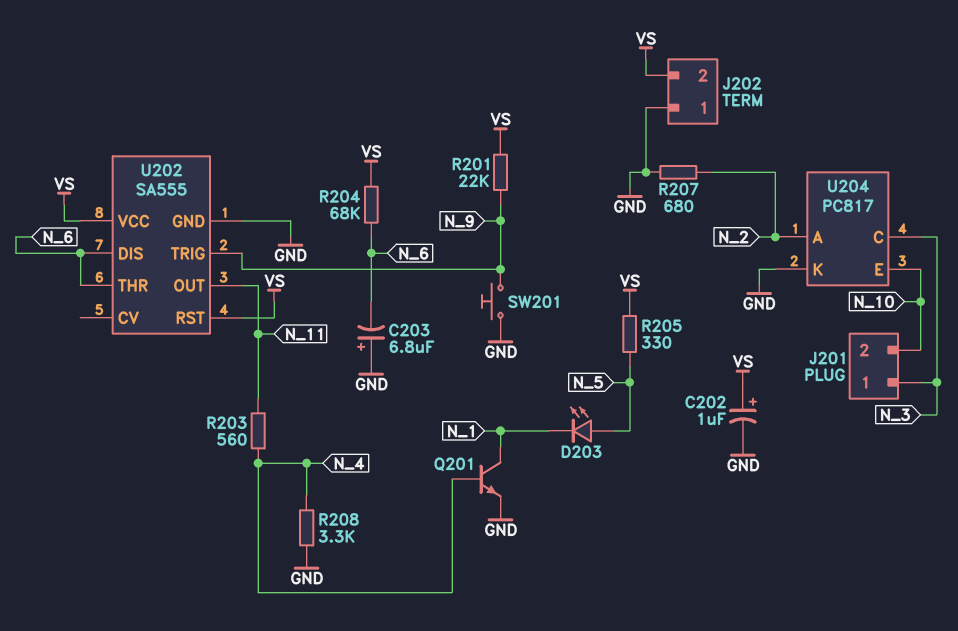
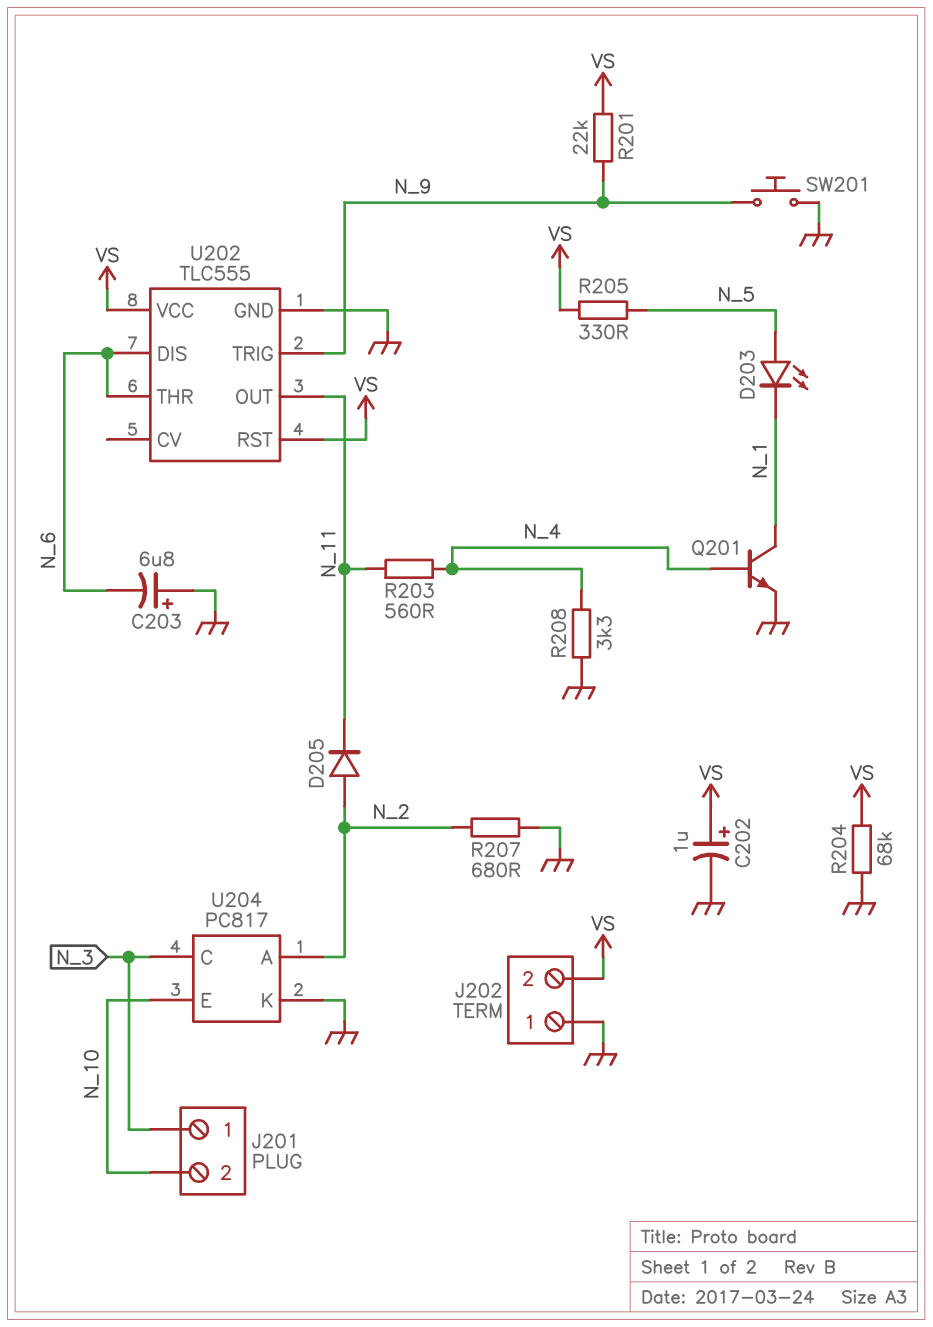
D205: none -> diode (A N_2, K N_11)
R204: 68k (N_6, VS) -> 68k (GND, VS)
U202: SA555 -> TLC555

